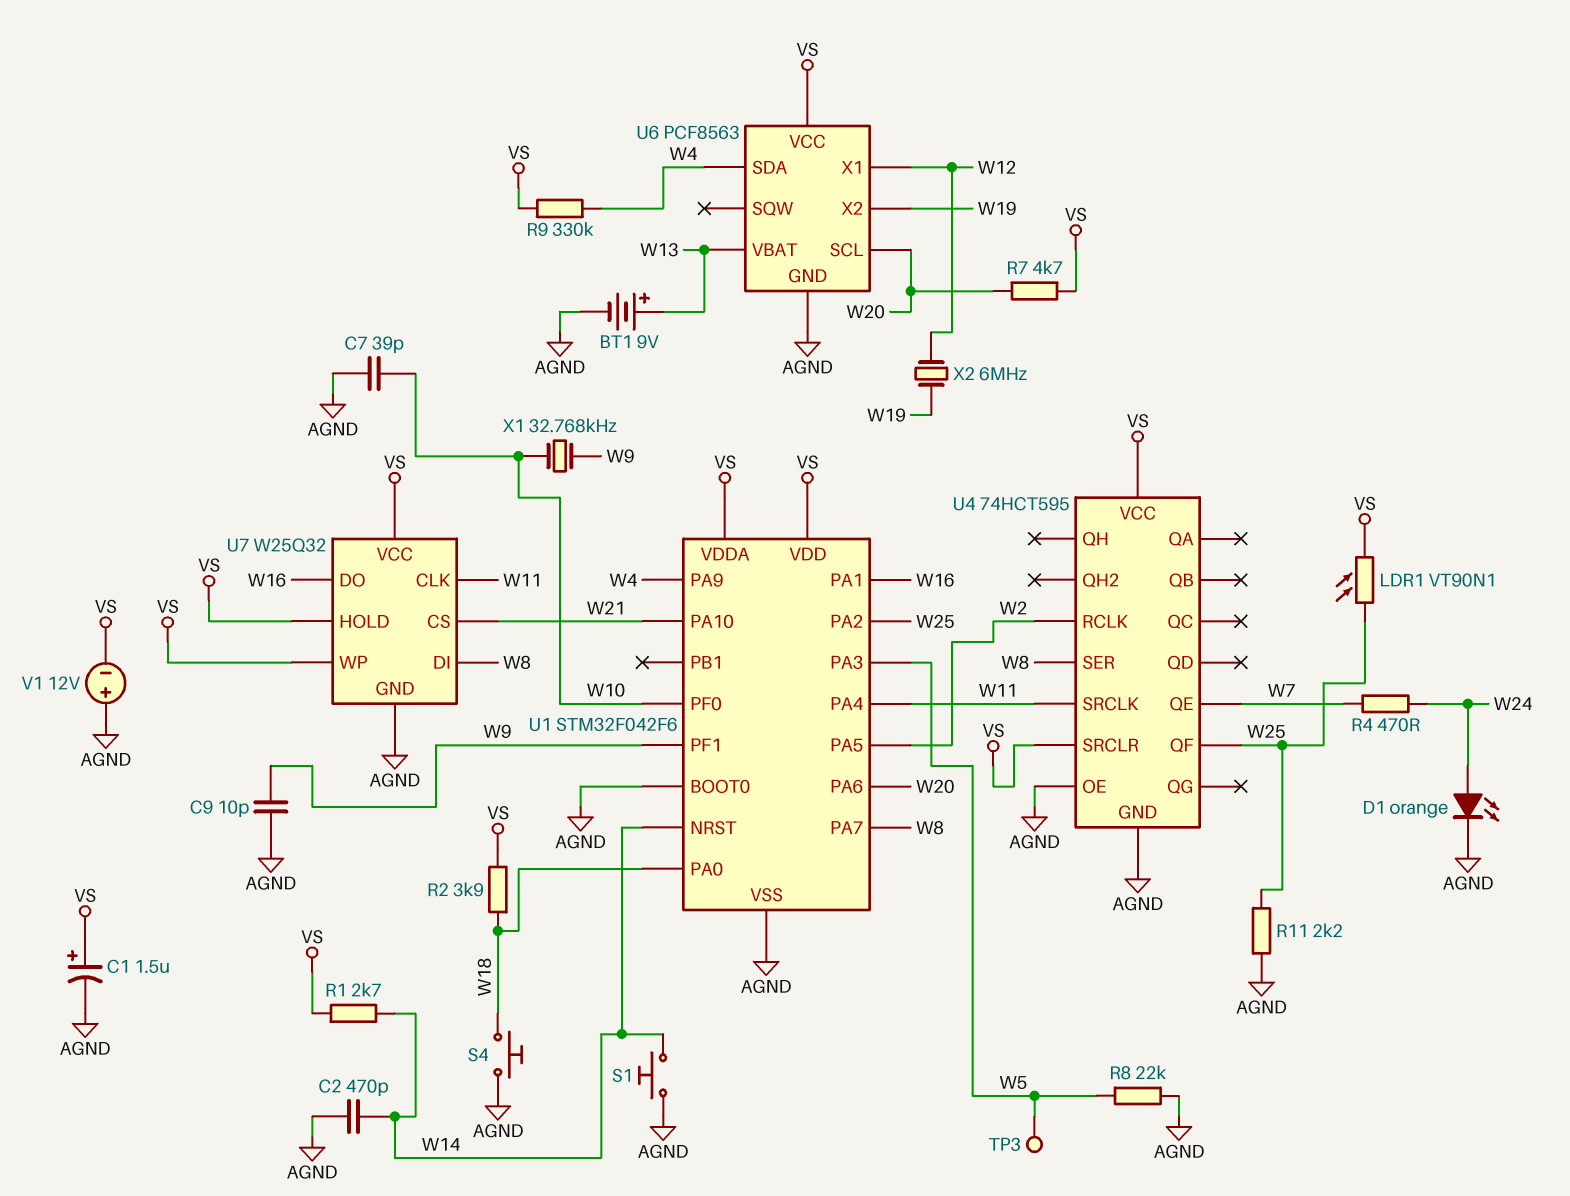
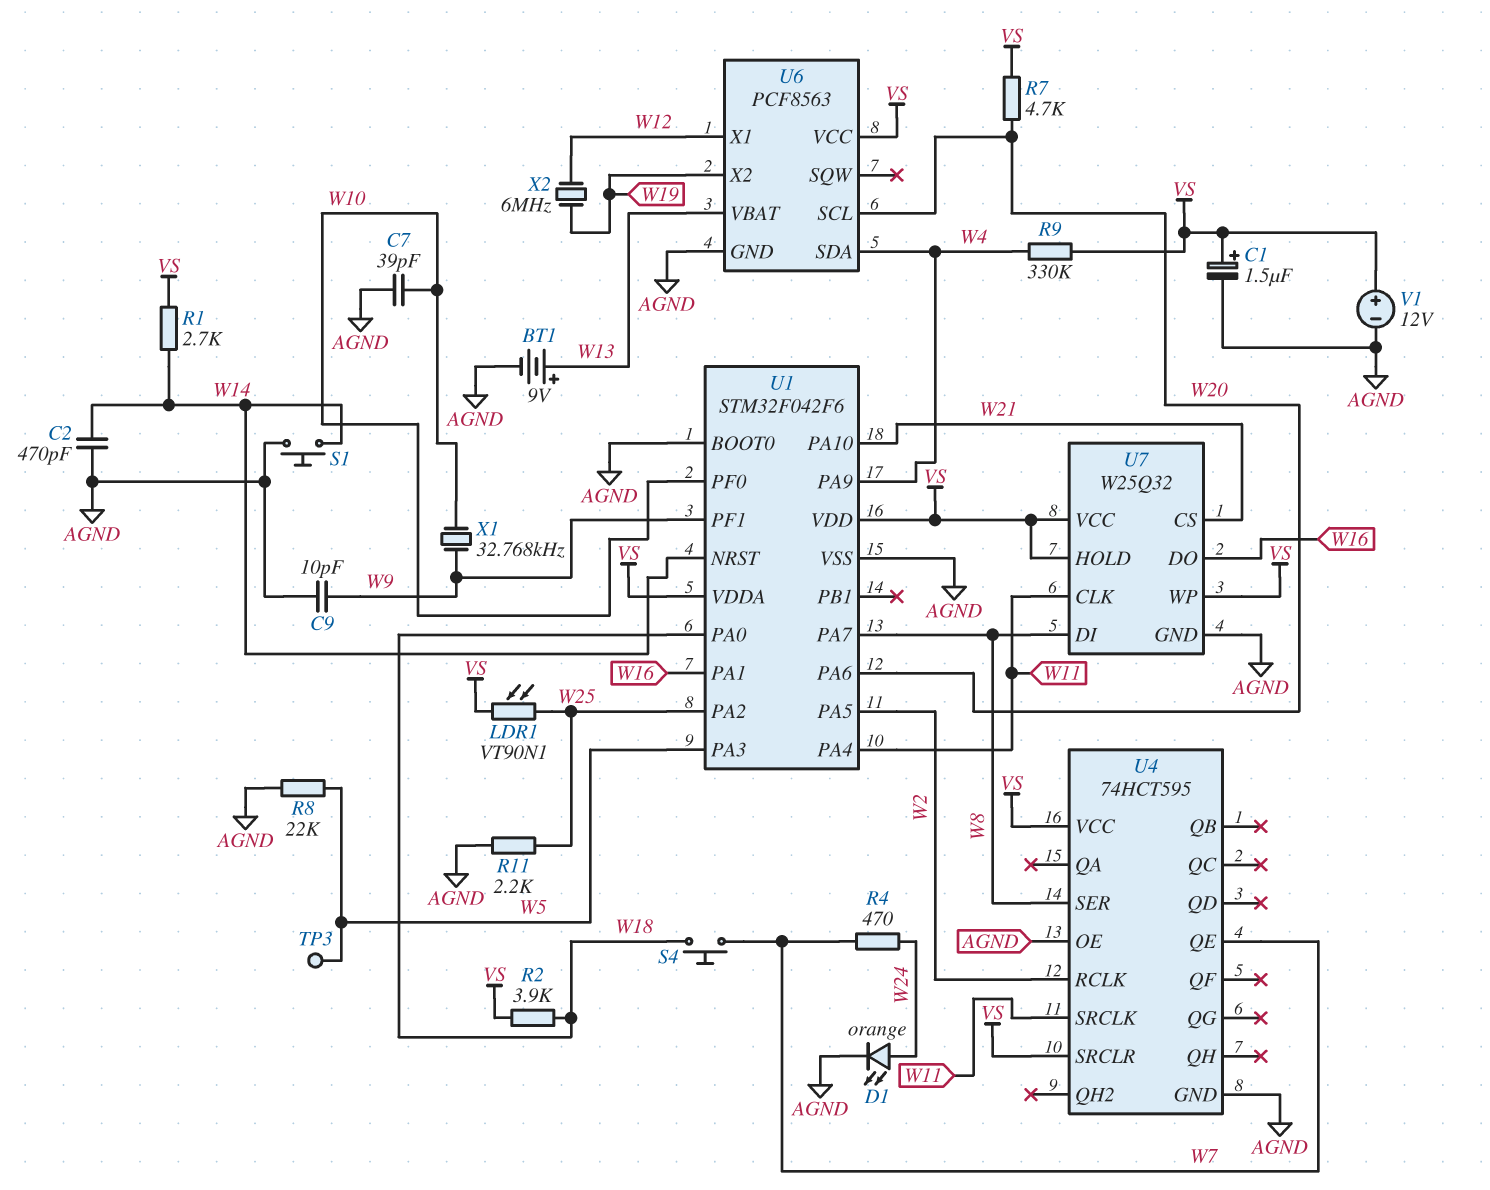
S4: button (AGND, W18) -> button (W7, W18)
U4 pin QF: W25 -> none
V1: 12V (plus AGND, minus VS) -> 12V (plus VS, minus AGND)

